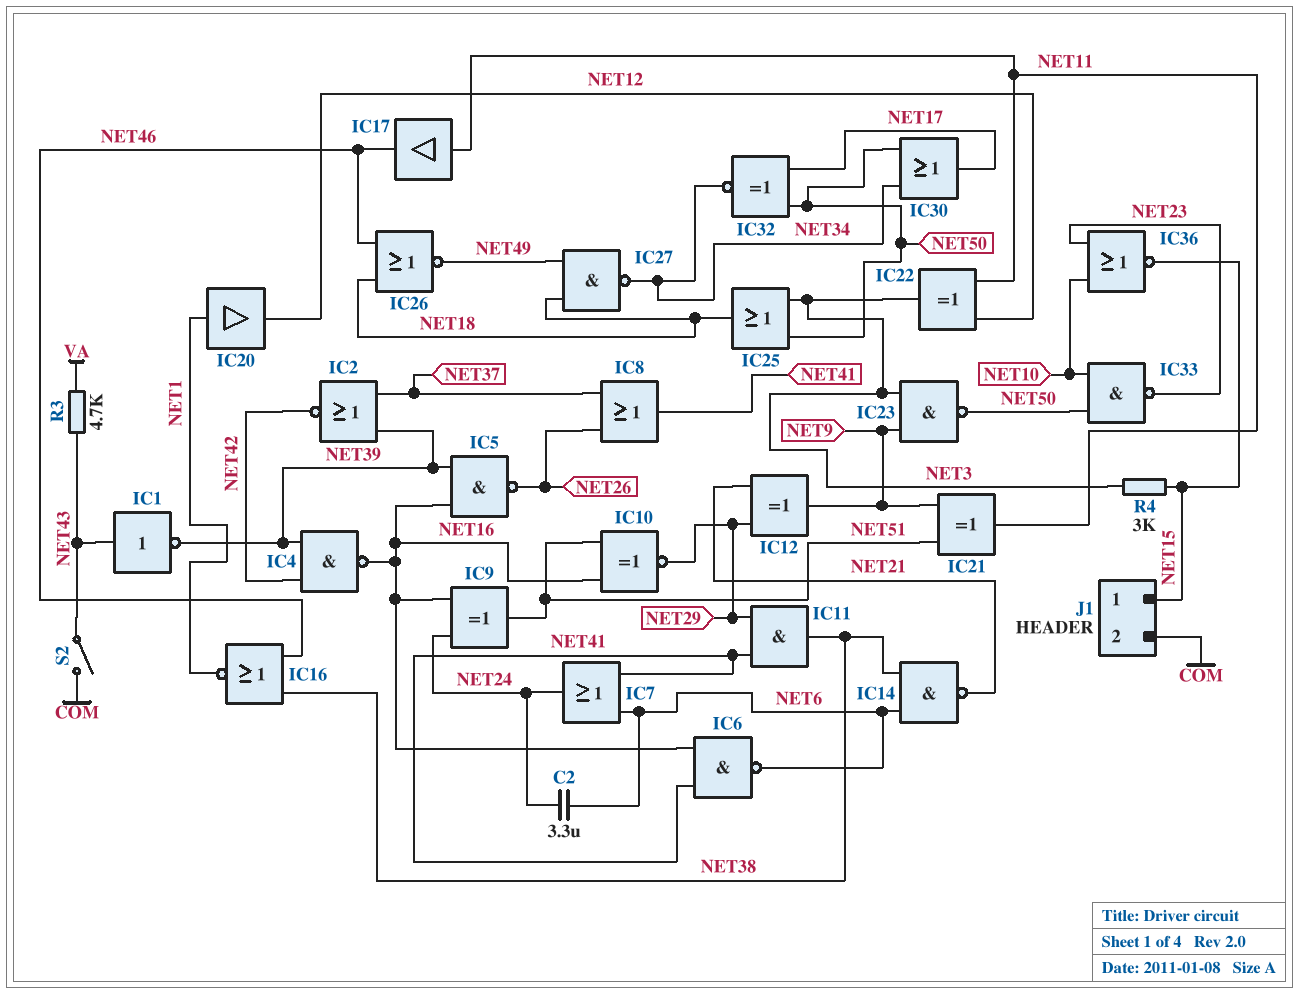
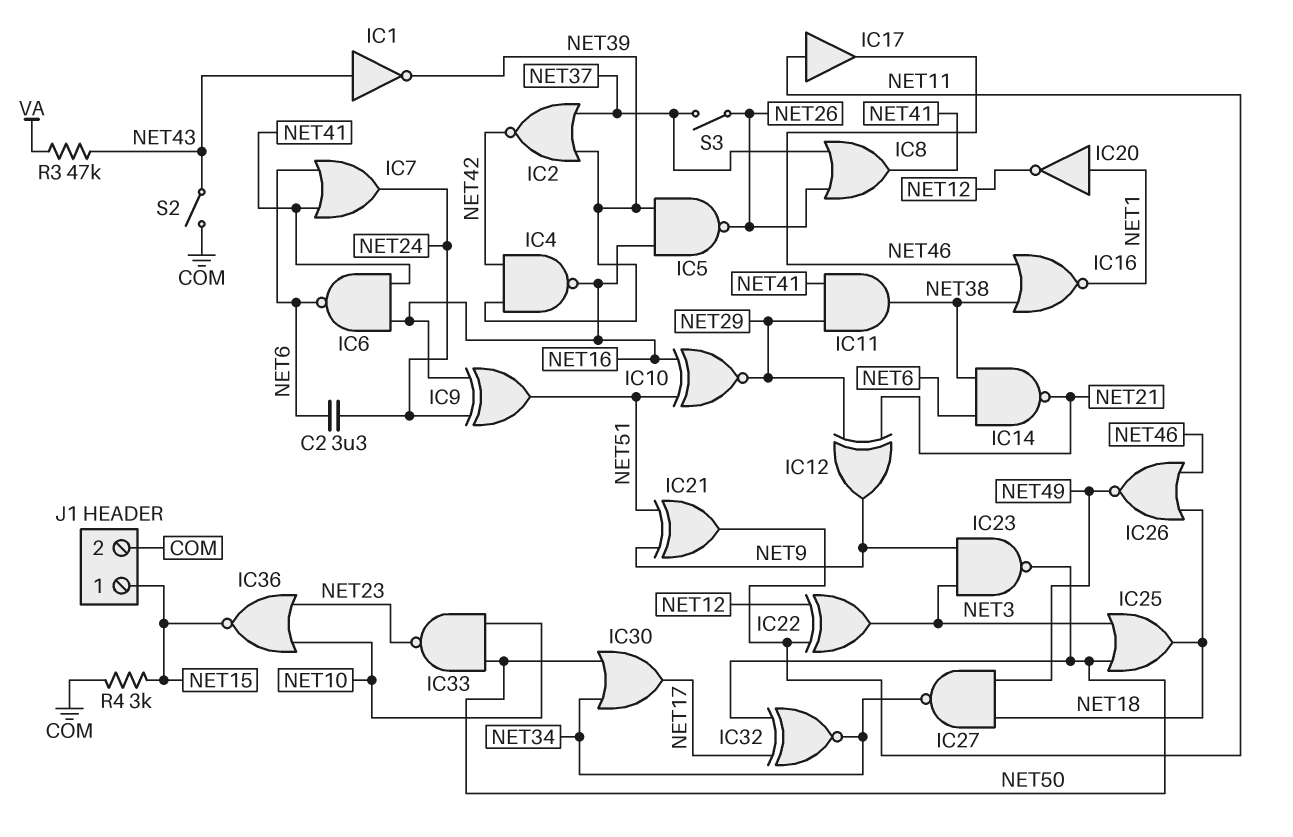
IC20: buffer (in NET1, out NET12) -> NOT (in NET1, out NET12)
R3: 4.7k (NET43, VA) -> 47k (NET43, VA)
R4: 3k (NET3, NET15) -> 3k (COM, NET15)
S3: none -> switch (NET26, NET37)

